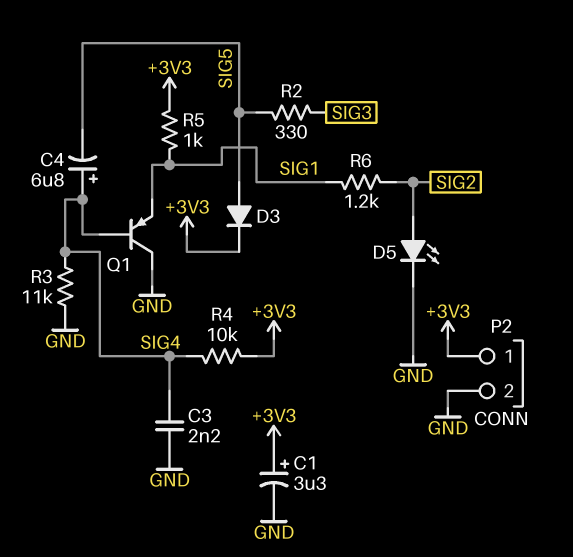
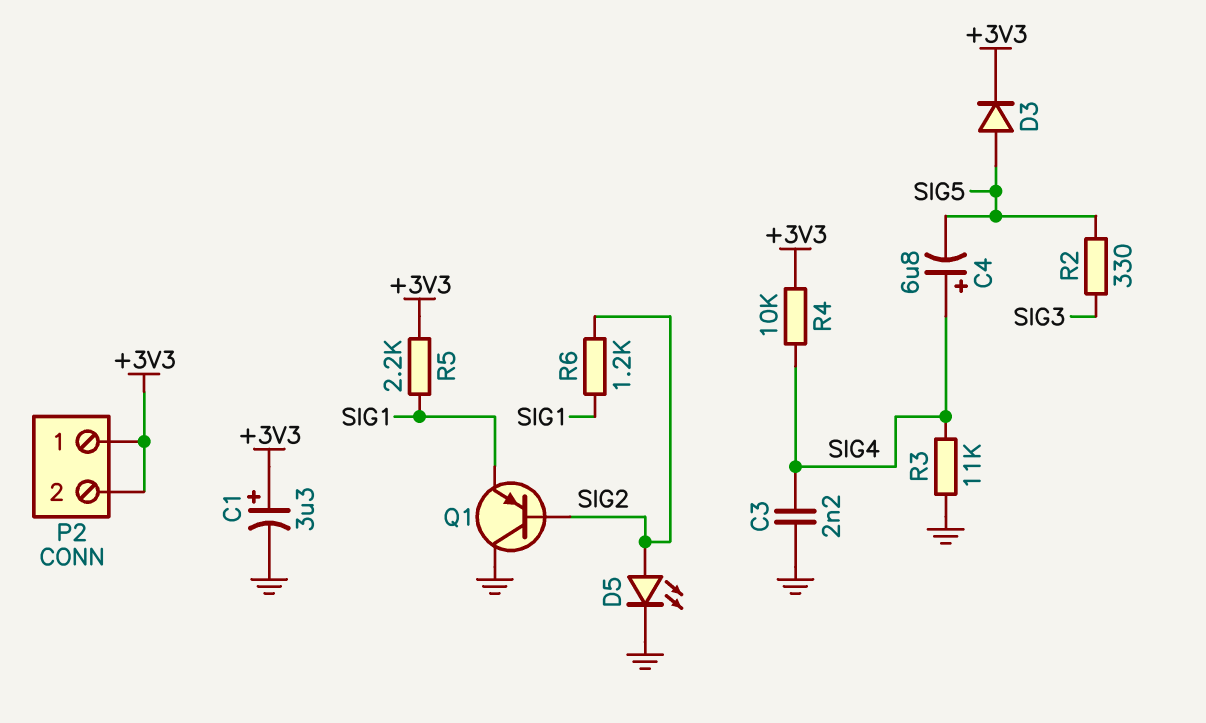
P2 pin 2: GND -> +3V3
Q1: PNP (B SIG4, C GND, E SIG1) -> PNP (B SIG2, C GND, E SIG1)
R5: 1k (+3V3, SIG1) -> 2.2k (+3V3, SIG1)

